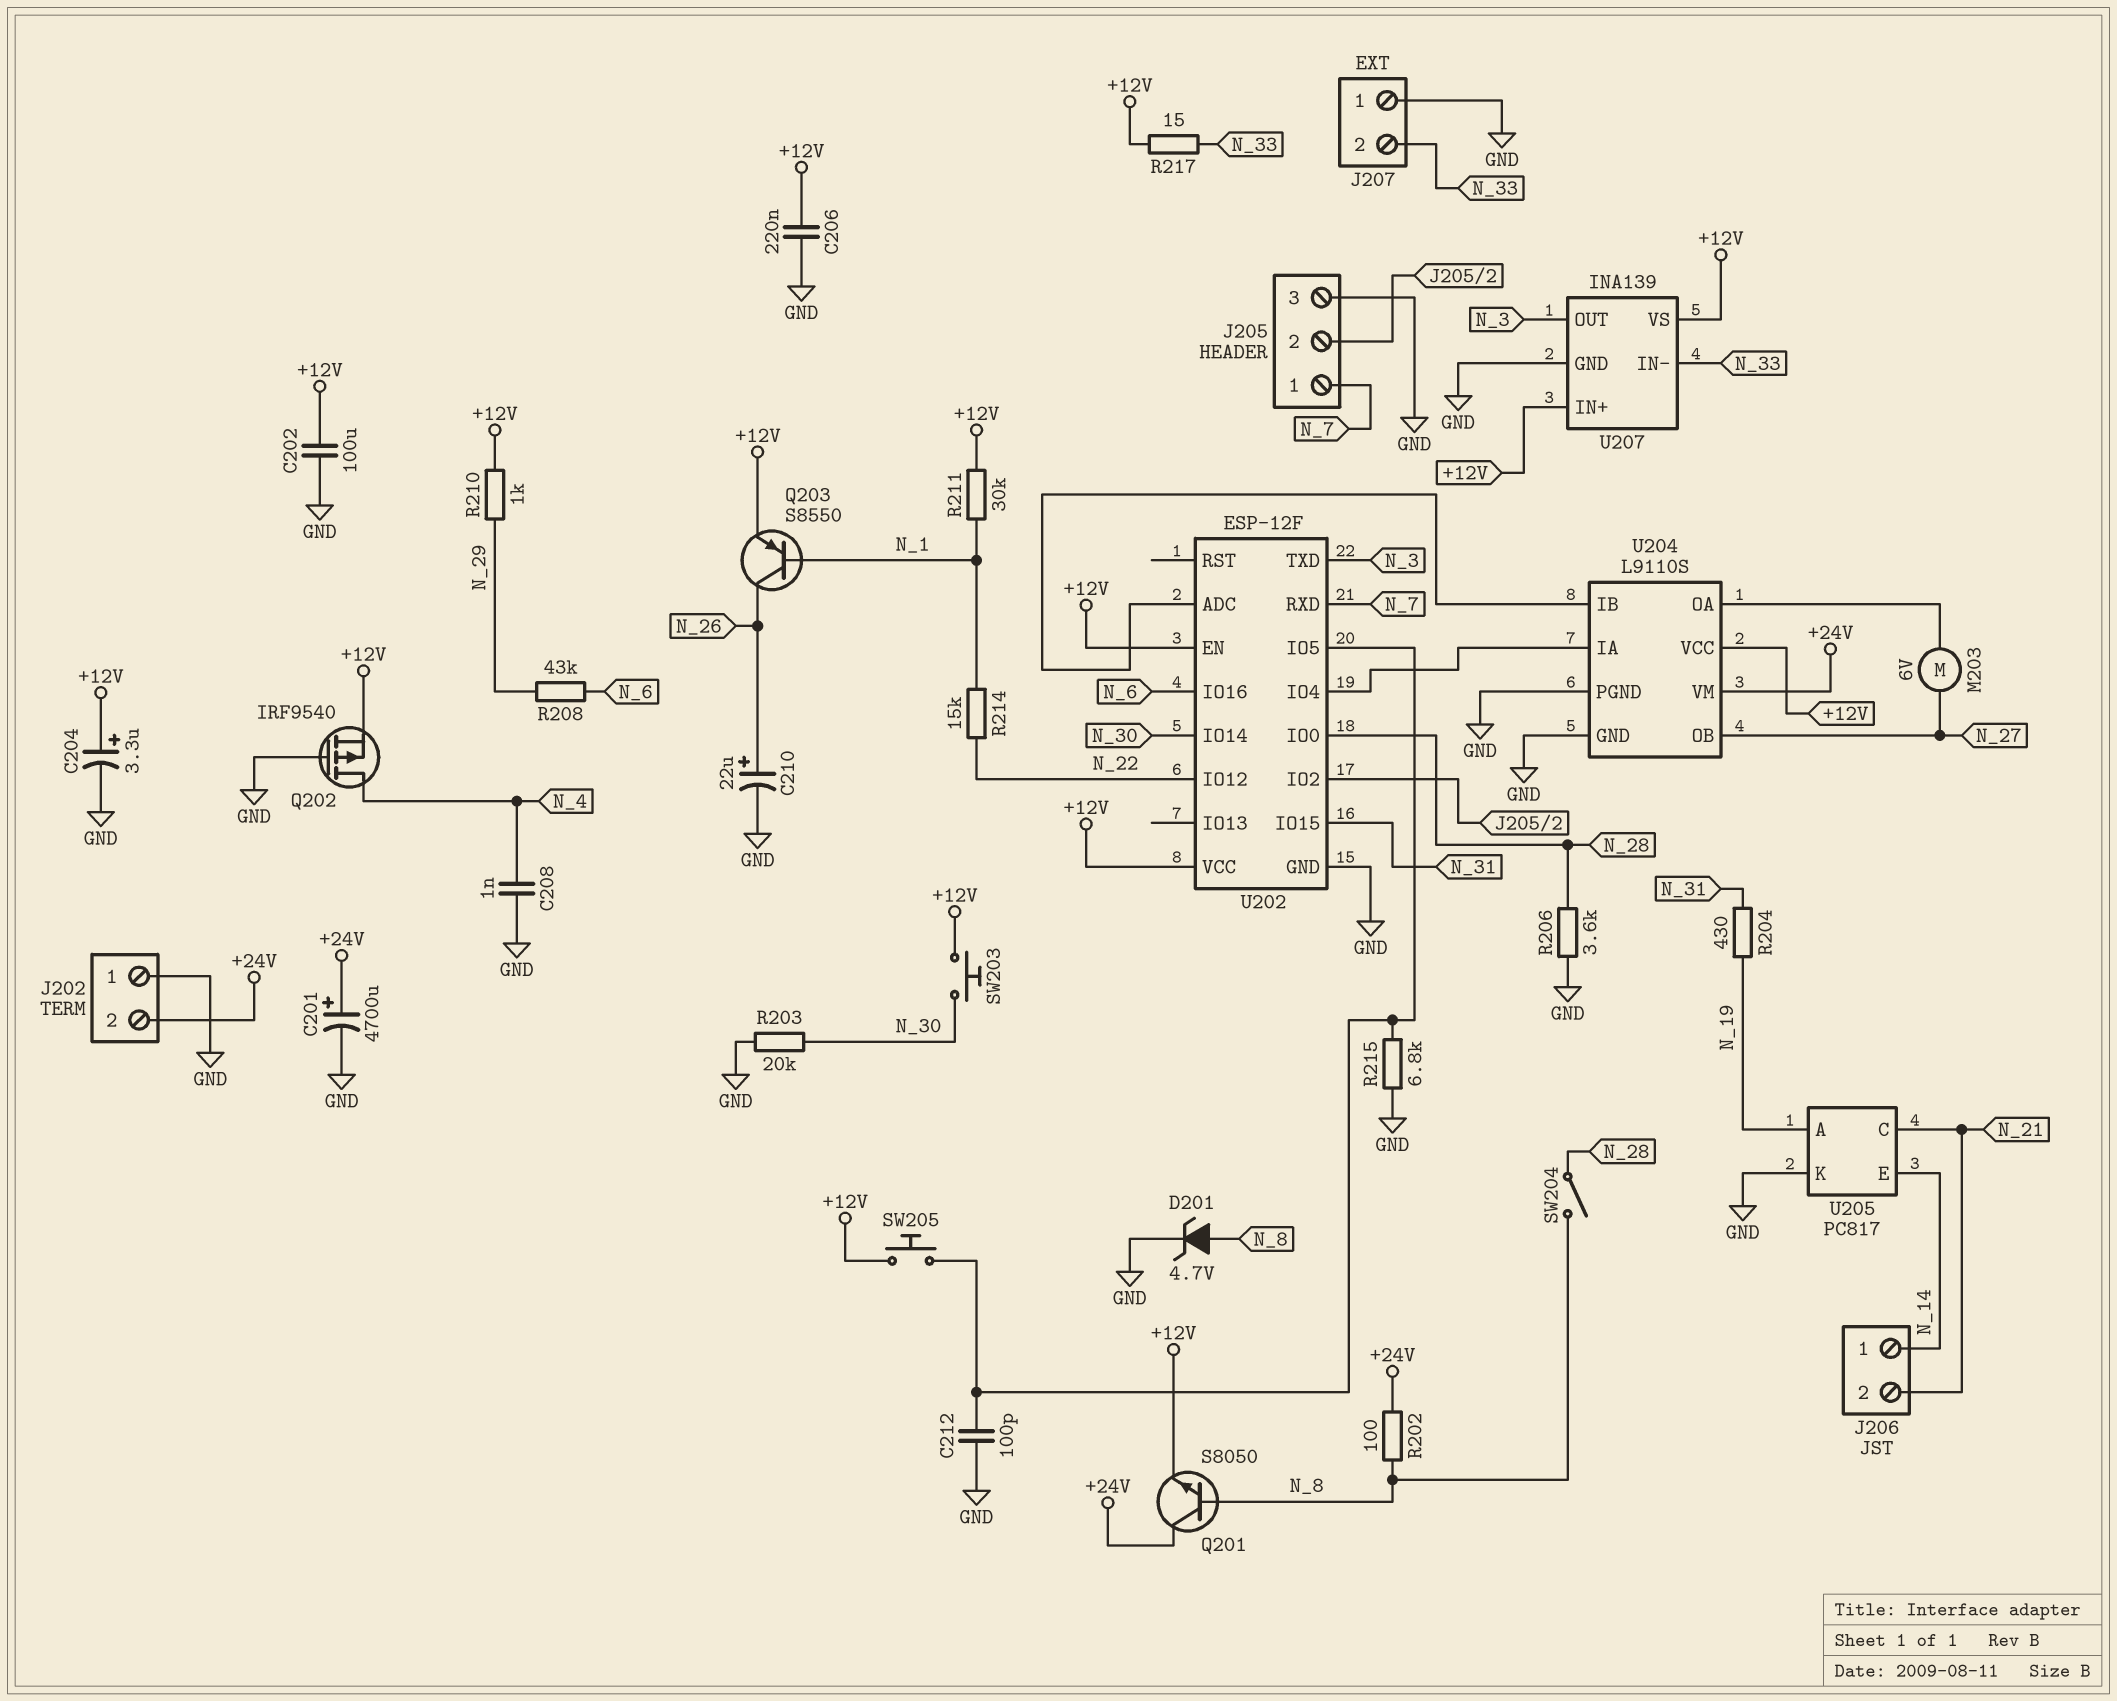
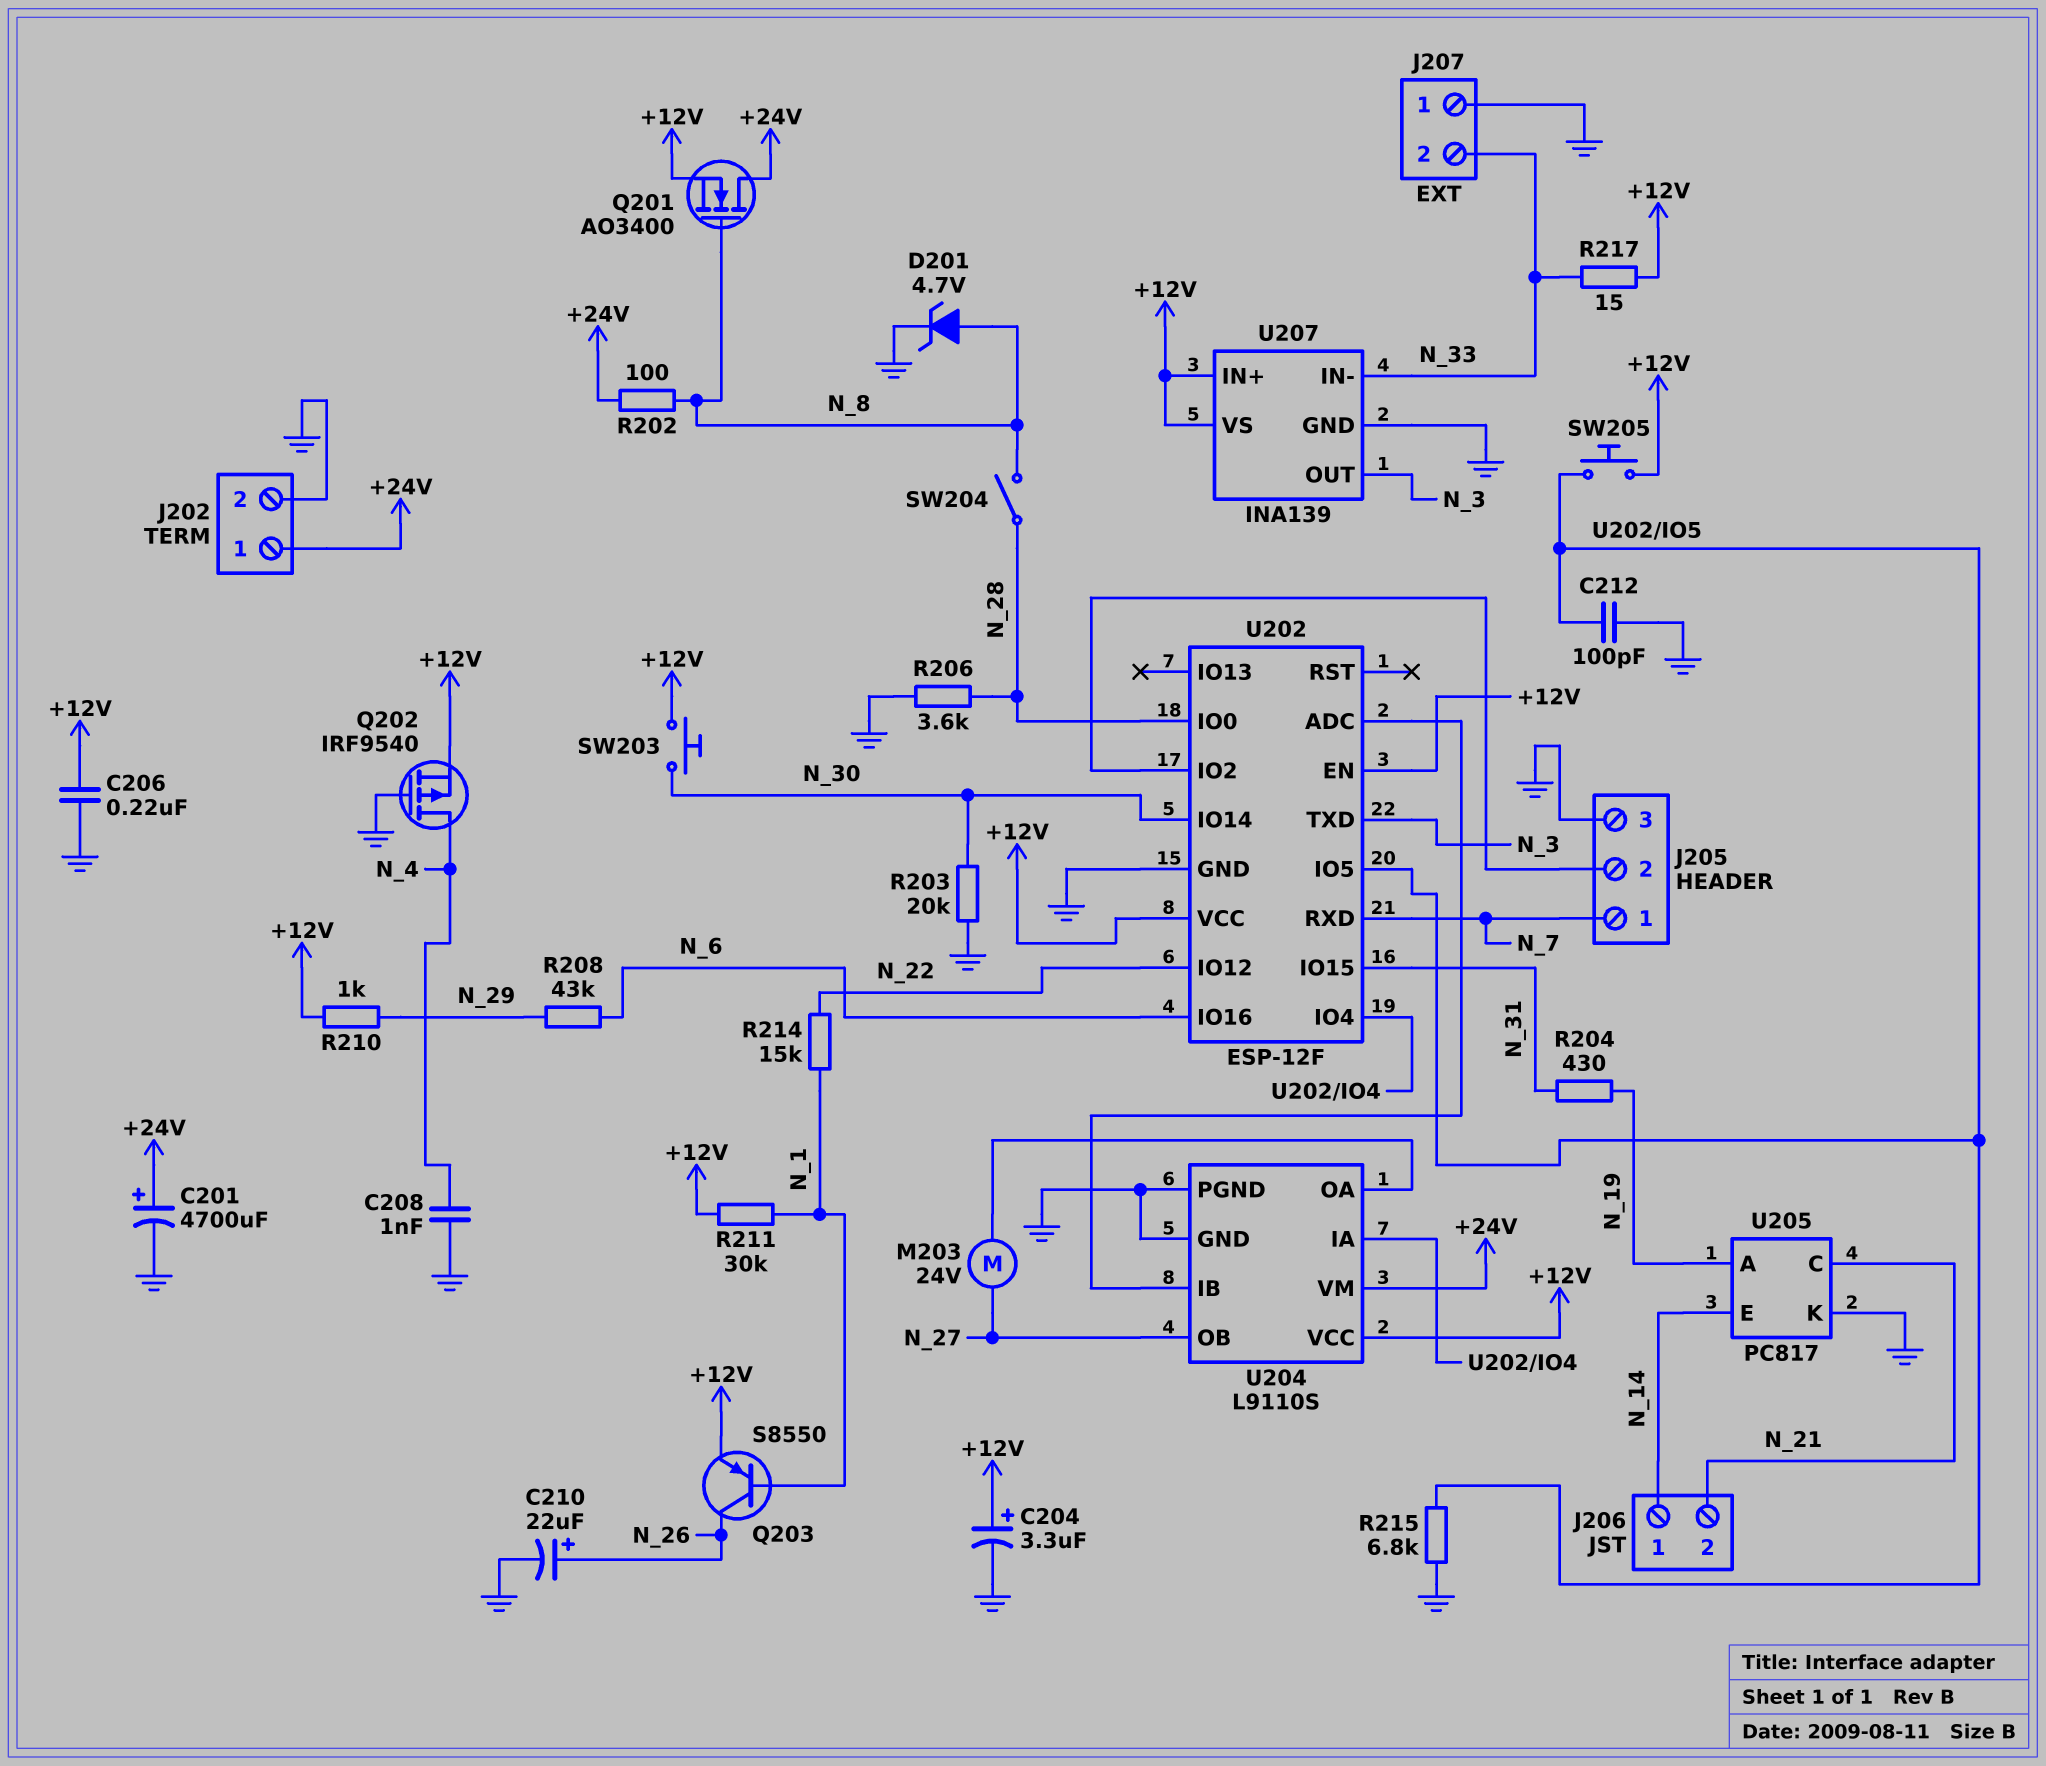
C202: 100uF (+12V, GND) -> none
J202 pin 1: GND -> +24V
J202 pin 2: +24V -> GND
M203: motor 6V (N_27, U204/OA) -> motor 24V (N_27, U204/OA)
Q201: NPN S8050 (B N_8, C +24V, E +12V) -> NMOS AO3400 (G N_8, D +24V, S +12V)

